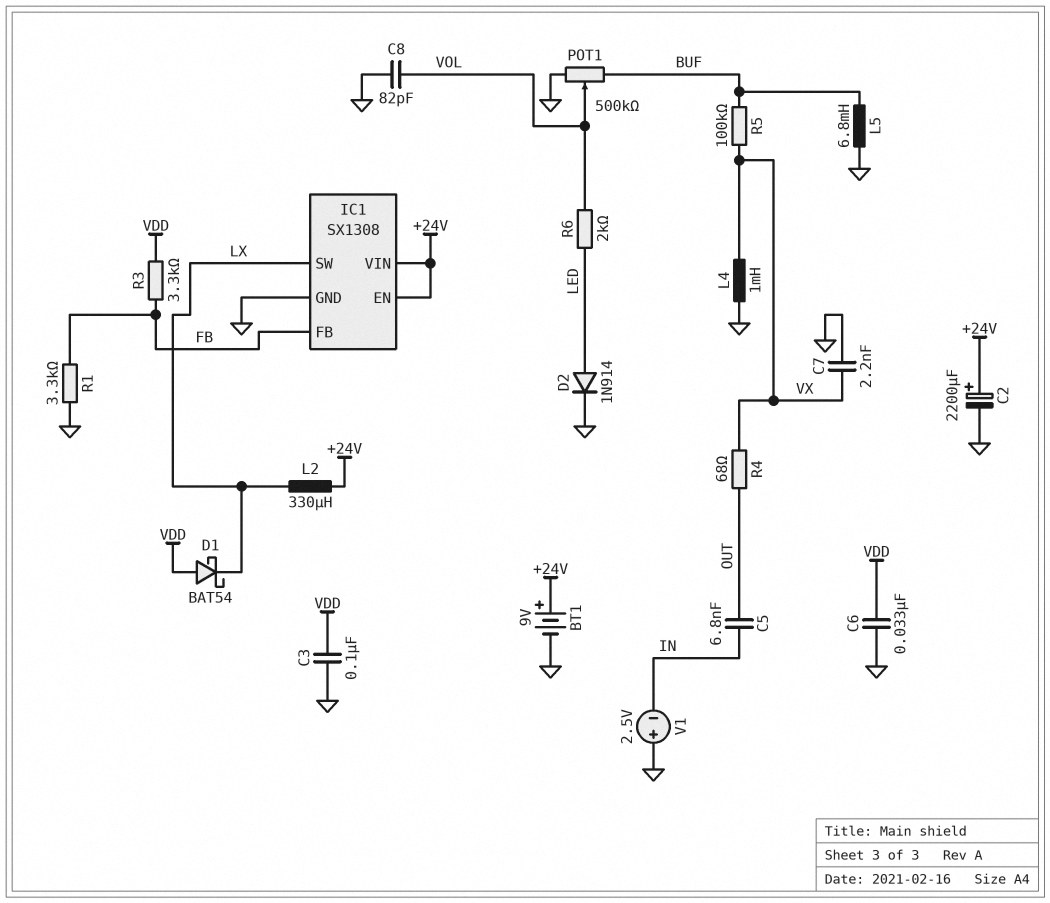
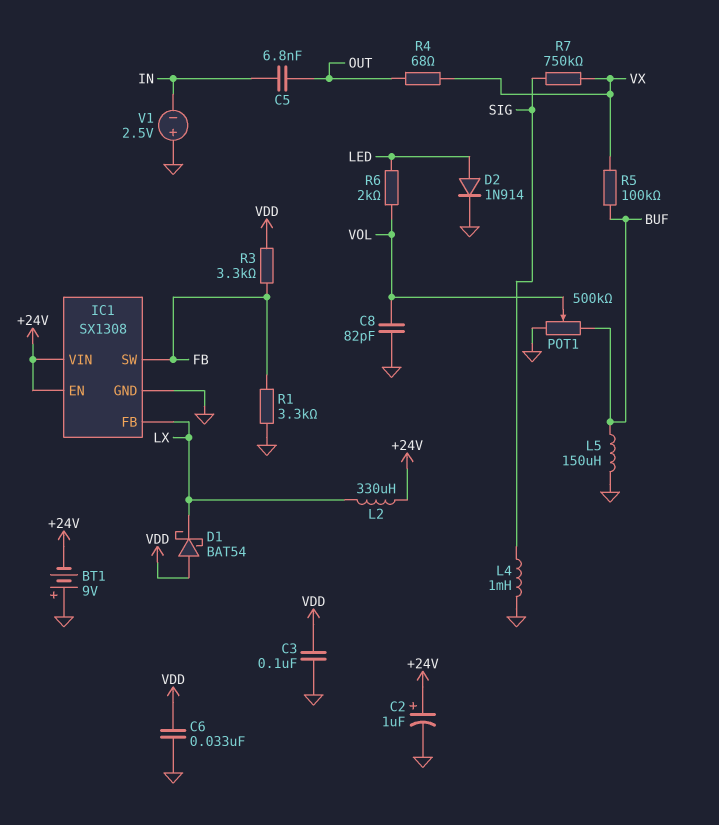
BT1: 9V (plus +24V, minus GND) -> 9V (plus GND, minus +24V)
C2: 2200uF (plus +24V, minus GND) -> 1uF (plus +24V, minus GND)
C7: 2.2nF (GND, VX) -> none
IC1 pin FB: FB -> LX
IC1 pin SW: LX -> FB
L4: 1mH (GND, VX) -> 1mH (GND, SIG)
L5: 6.8mH (BUF, GND) -> 150uH (BUF, GND)
R7: none -> 750k (SIG, VX)

